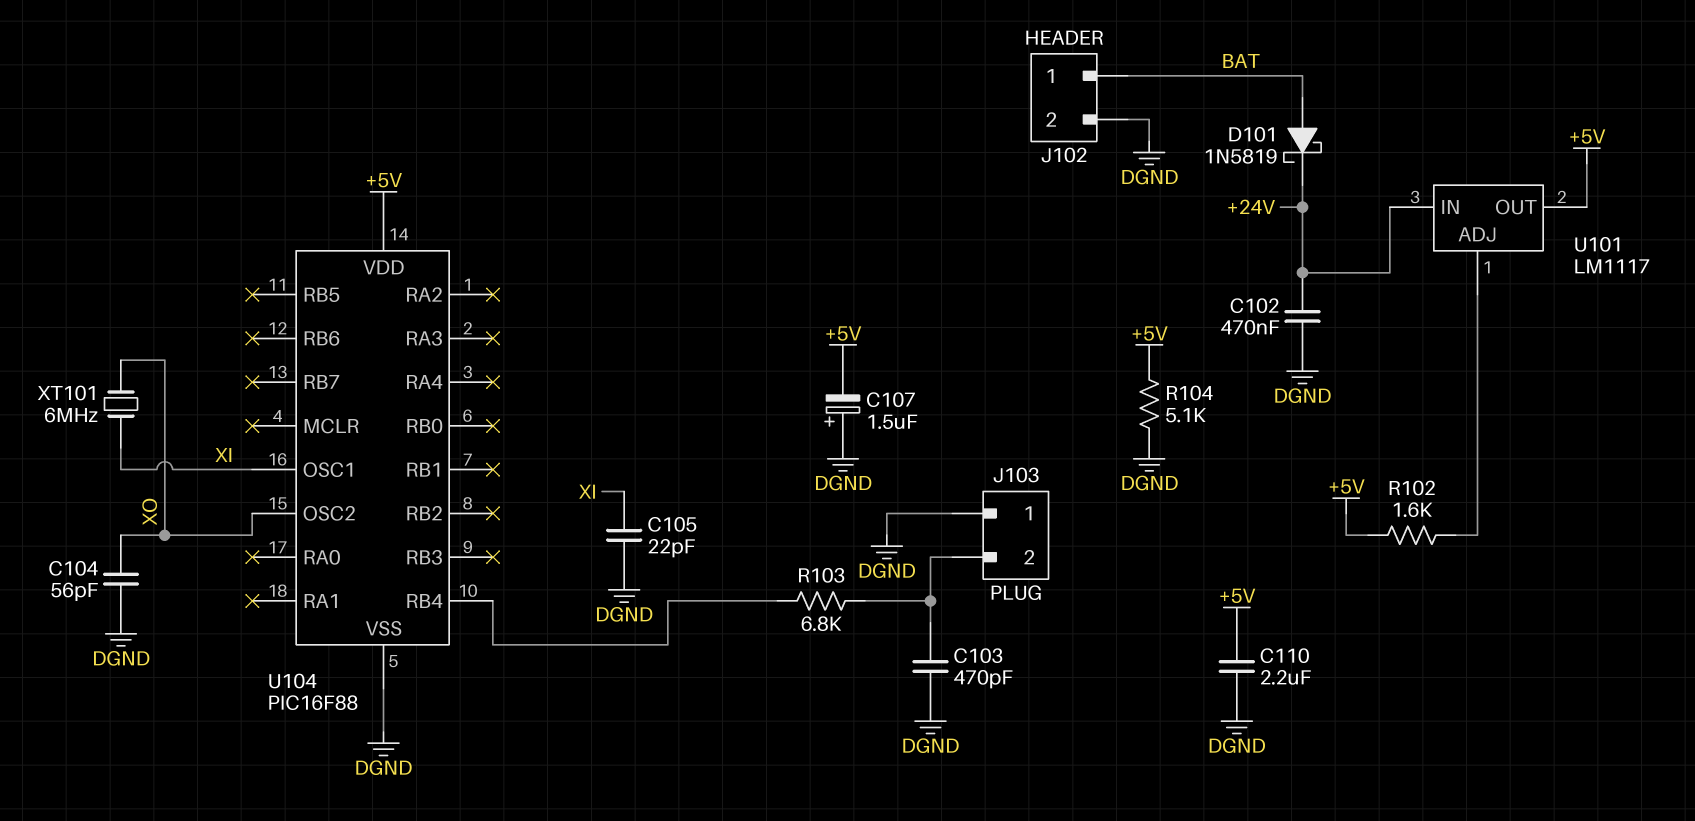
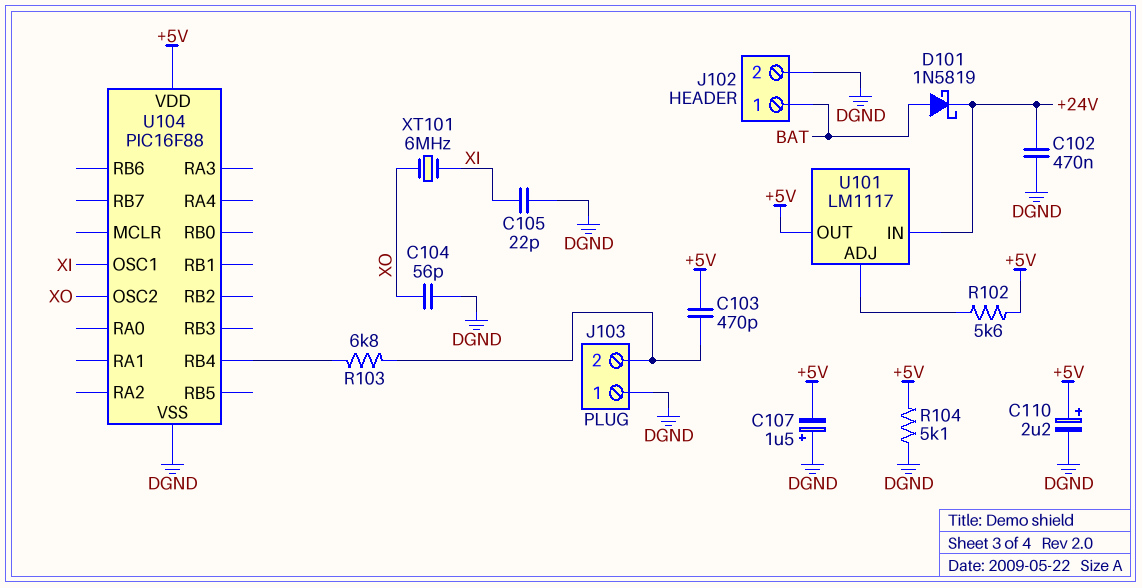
C103: 470pF (DGND, J103/2) -> 470pF (+5V, J103/2)
C110: 2.2uF (+5V, DGND) -> 2.2uF (plus +5V, minus DGND)
R102: 1.6k (+5V, U101/ADJ) -> 5.6k (+5V, U101/ADJ)

